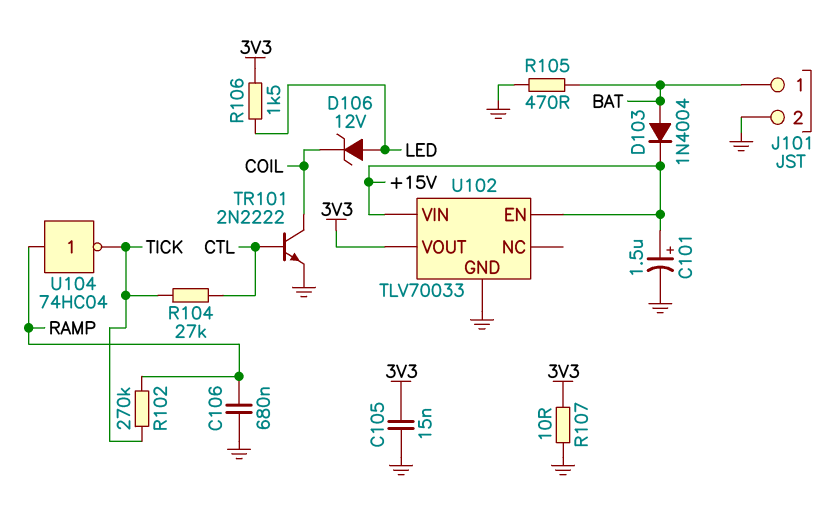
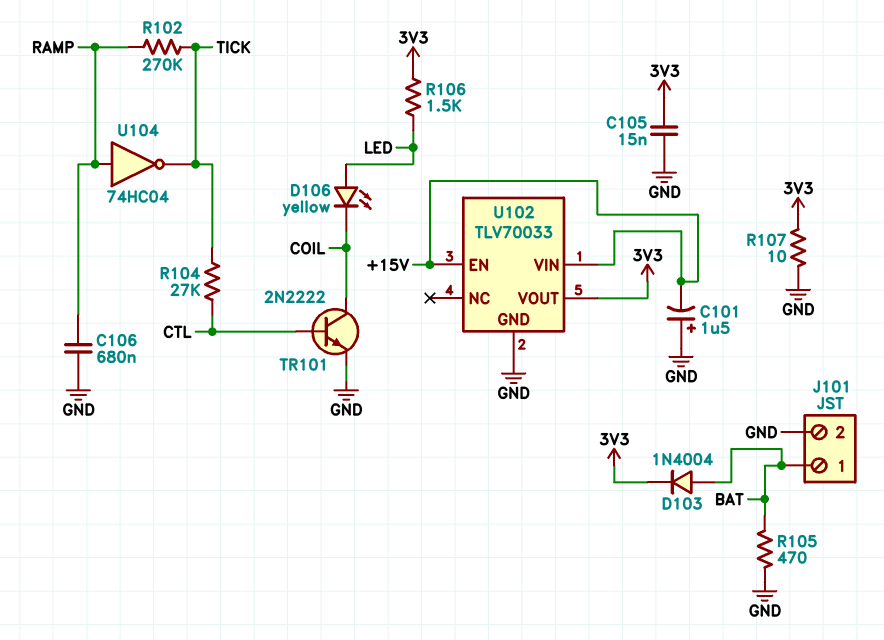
C101: 1.5uF (plus +15V, minus GND) -> 1.5uF (plus GND, minus +15V)
D103: diode 1N4004 (A BAT, K +15V) -> diode 1N4004 (A BAT, K 3V3)
D106: zener 12V (A LED, K COIL) -> LED yellow (A LED, K COIL)

